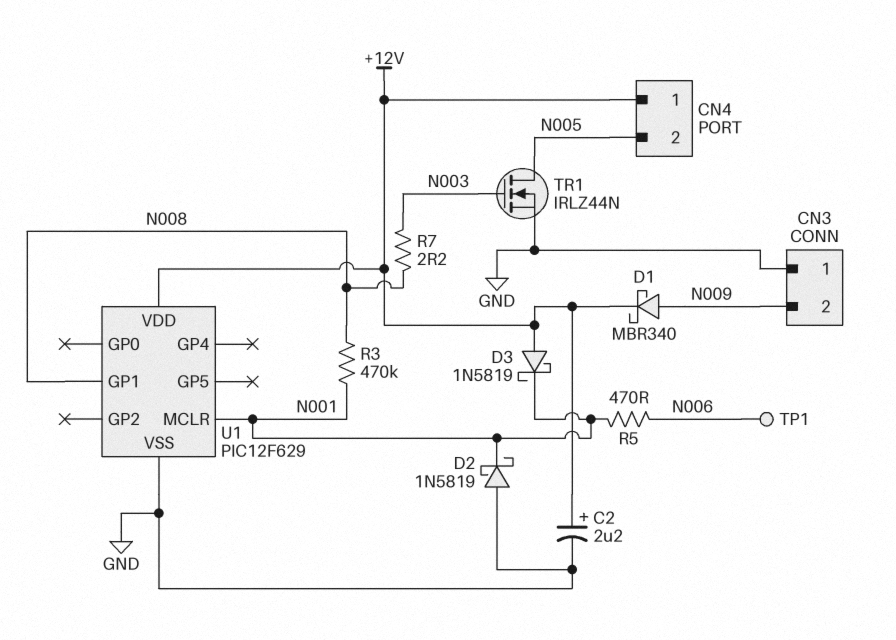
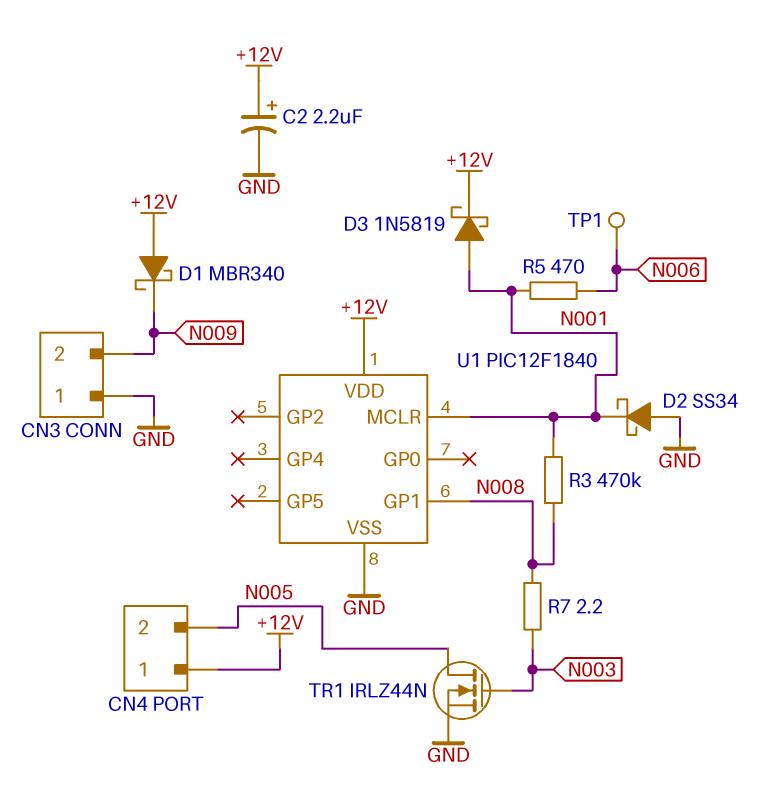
D1: schottky MBR340 (A N009, K +12V) -> schottky MBR340 (A +12V, K N009)
D2: schottky 1N5819 (A GND, K N001) -> schottky SS34 (A GND, K N001)
D3: schottky 1N5819 (A +12V, K N001) -> schottky 1N5819 (A N001, K +12V)
U1: PIC12F629 -> PIC12F1840

